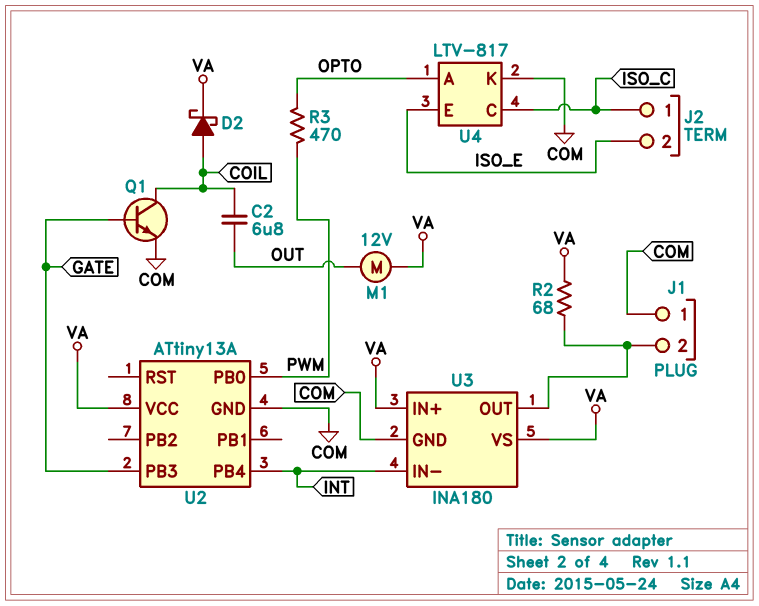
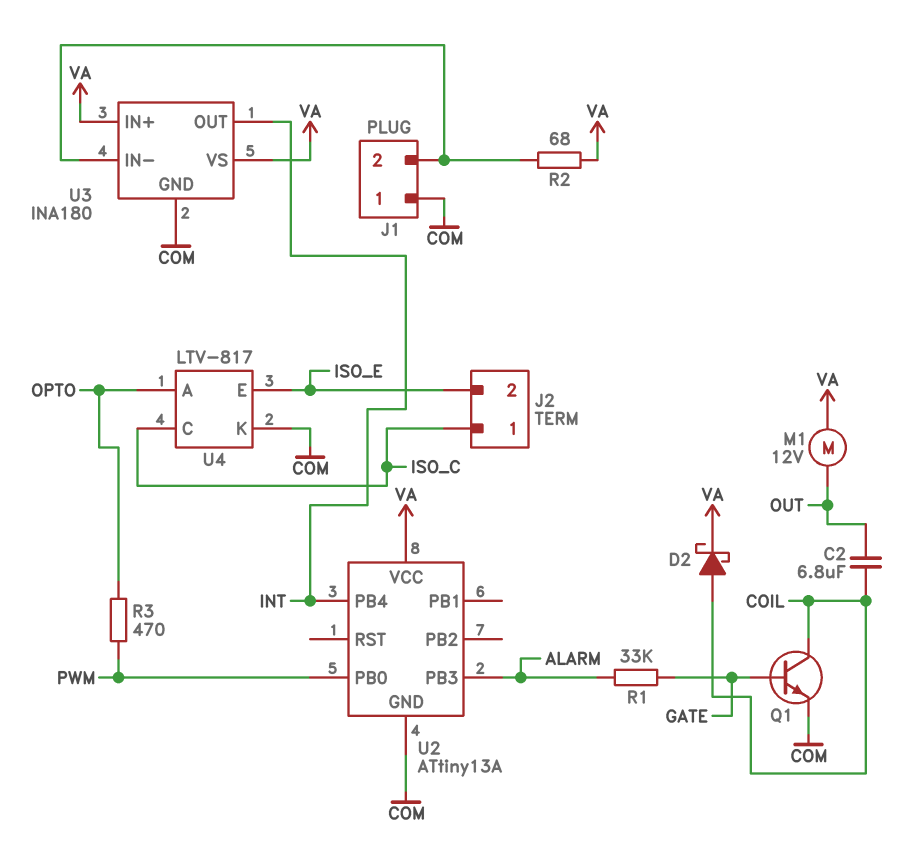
R1: none -> 33k (ALARM, GATE)
U2 pin PB3: GATE -> ALARM
U3 pin IN-: INT -> J1/2
U3 pin OUT: J1/2 -> INT

